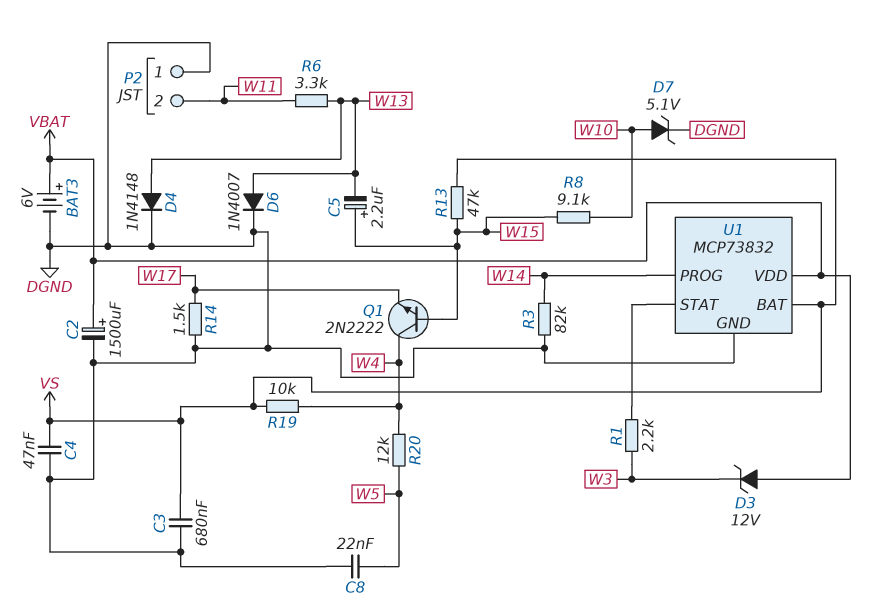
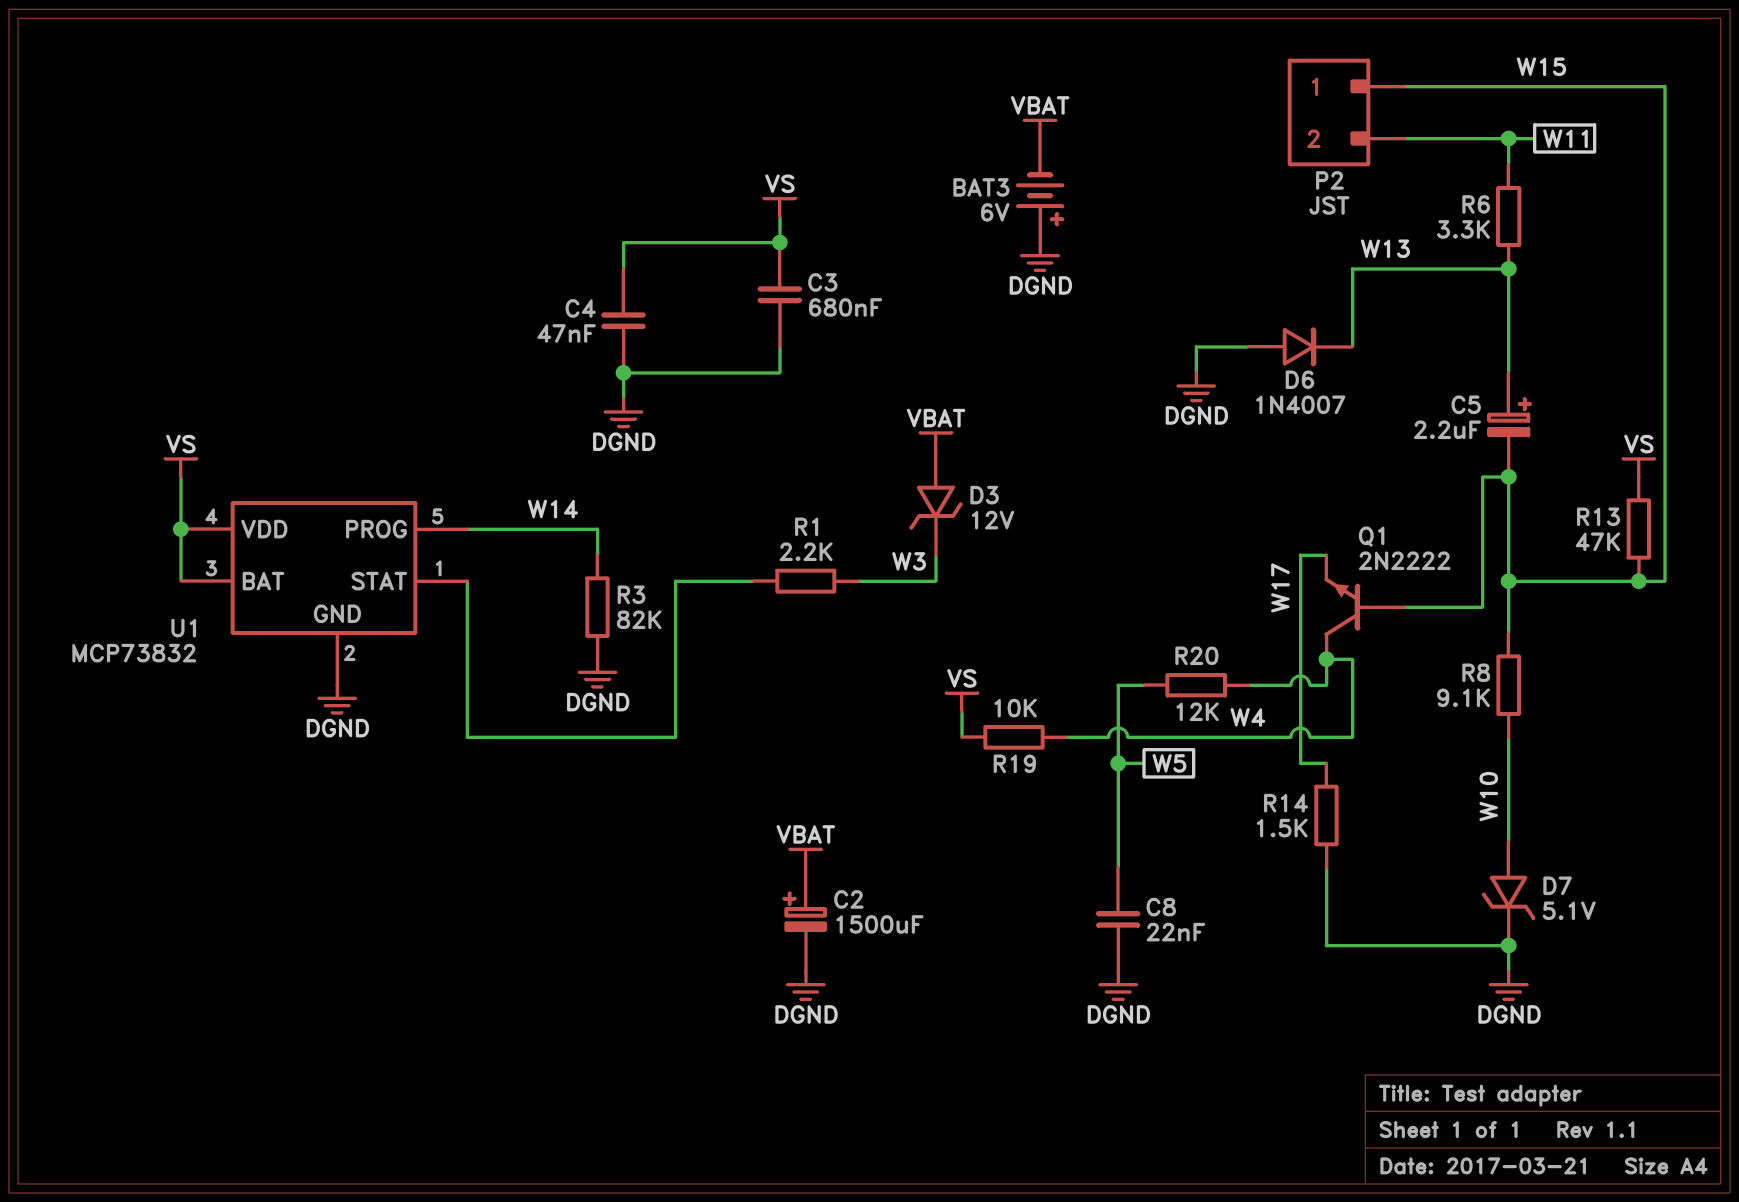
BAT3: 6V (plus VBAT, minus DGND) -> 6V (plus DGND, minus VBAT)
C5: 2.2uF (plus W15, minus W13) -> 2.2uF (plus W13, minus W15)
D4: diode 1N4148 (A W13, K DGND) -> none
D6: diode 1N4007 (A W13, K DGND) -> diode 1N4007 (A DGND, K W13)
P2 pin 1: DGND -> W15
U1 pin VDD: VBAT -> VS

